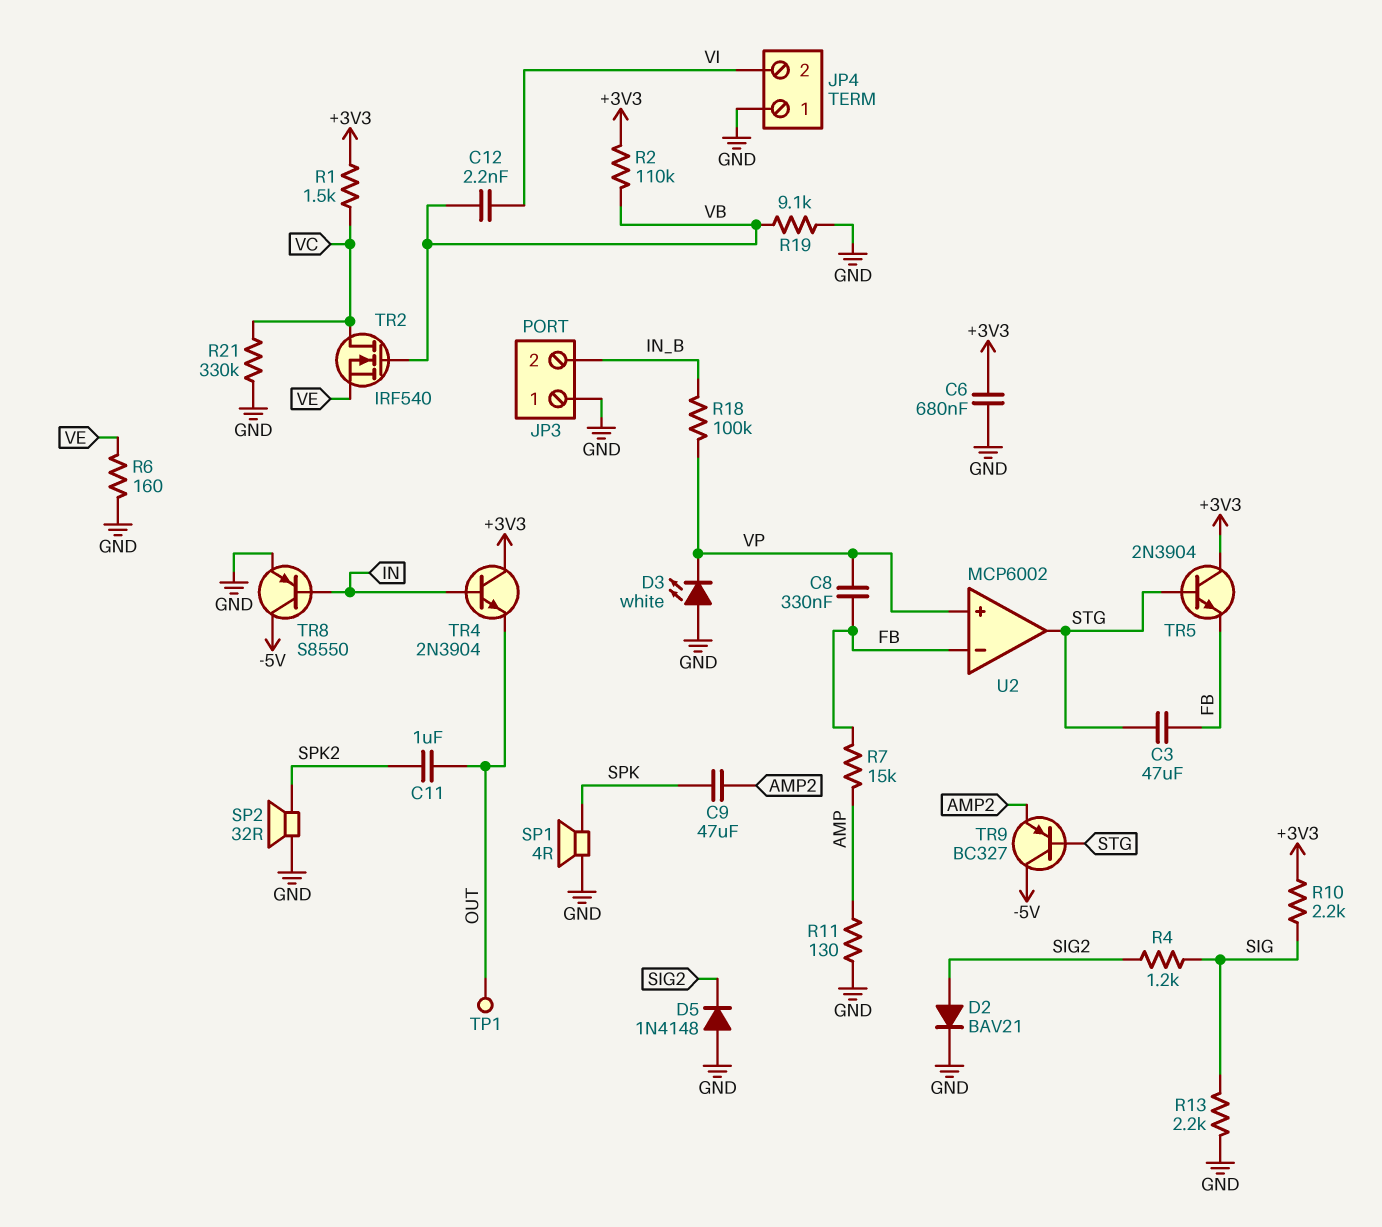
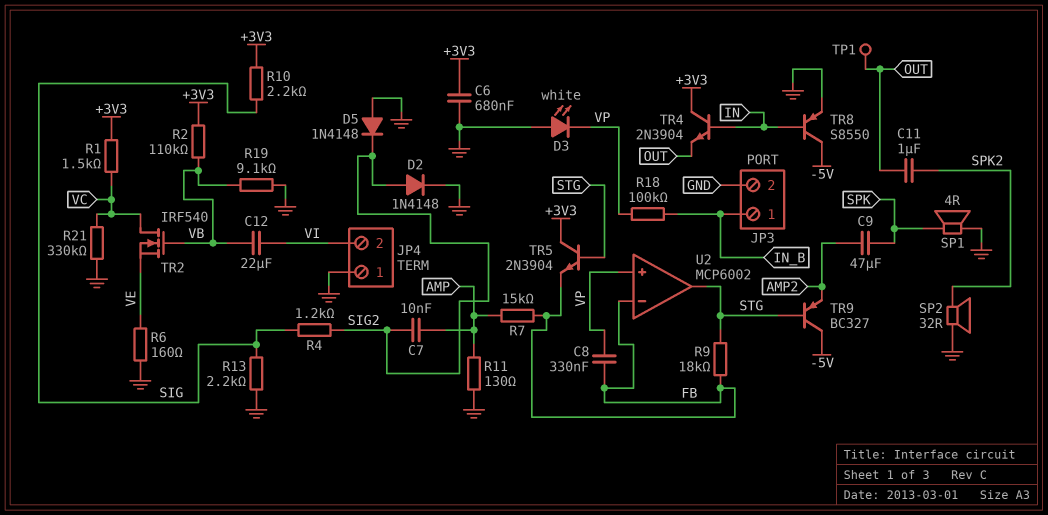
C3: 47uF (FB, STG) -> none
C7: none -> 10nF (AMP, SIG2)
C12: 2.2nF (VB, VI) -> 22uF (VB, VI)
D2: diode BAV21 (A SIG2, K GND) -> diode 1N4148 (A SIG2, K GND)
JP3 pin 1: GND -> IN_B
JP3 pin 2: IN_B -> GND
R9: none -> 18k (FB, STG)

